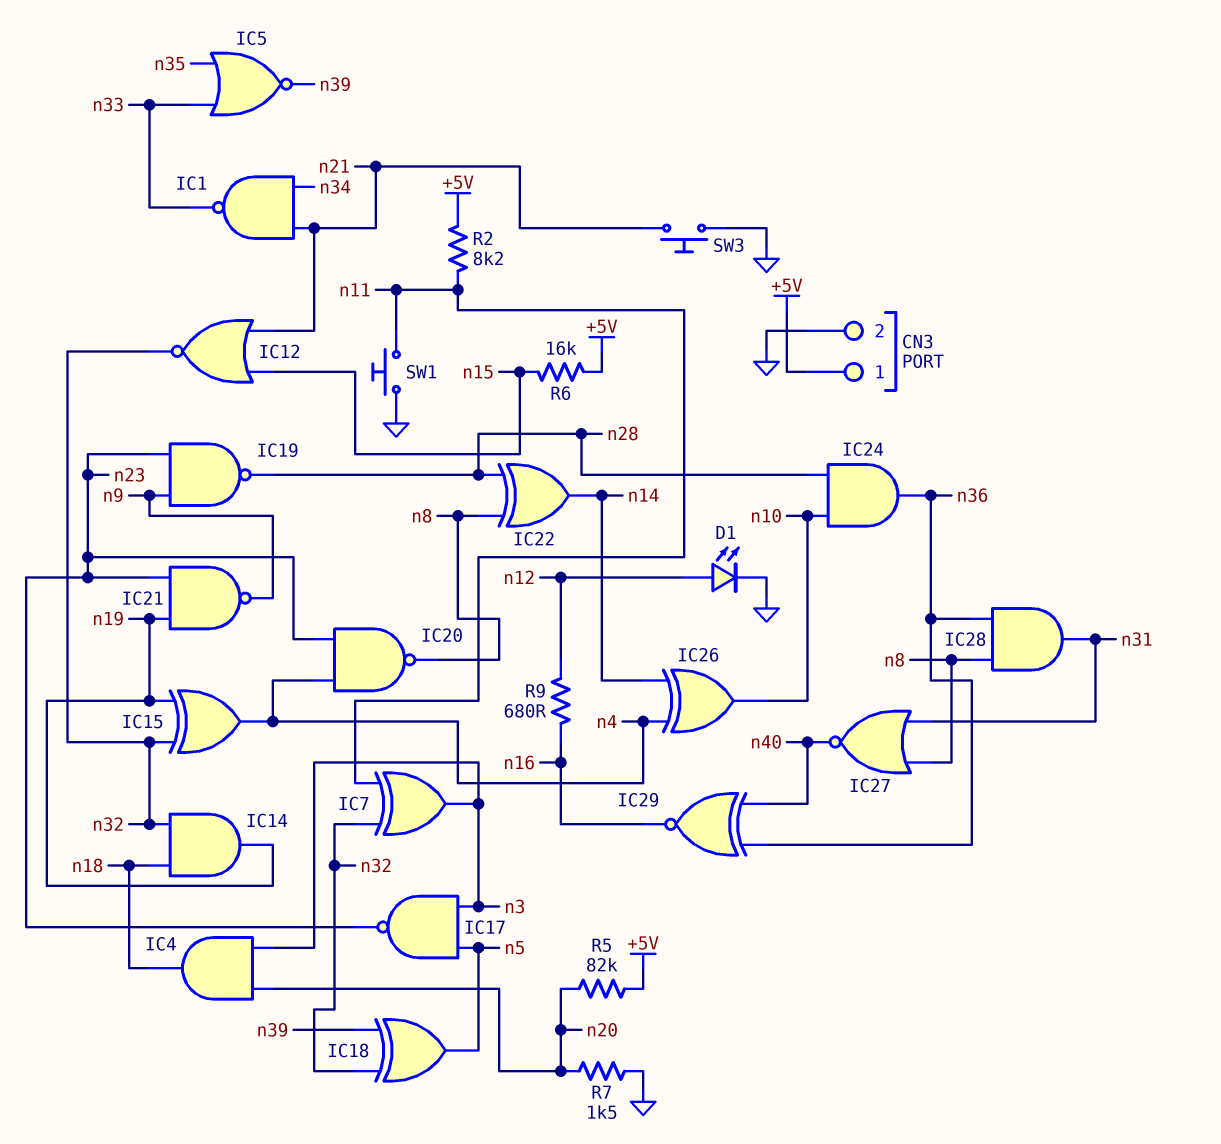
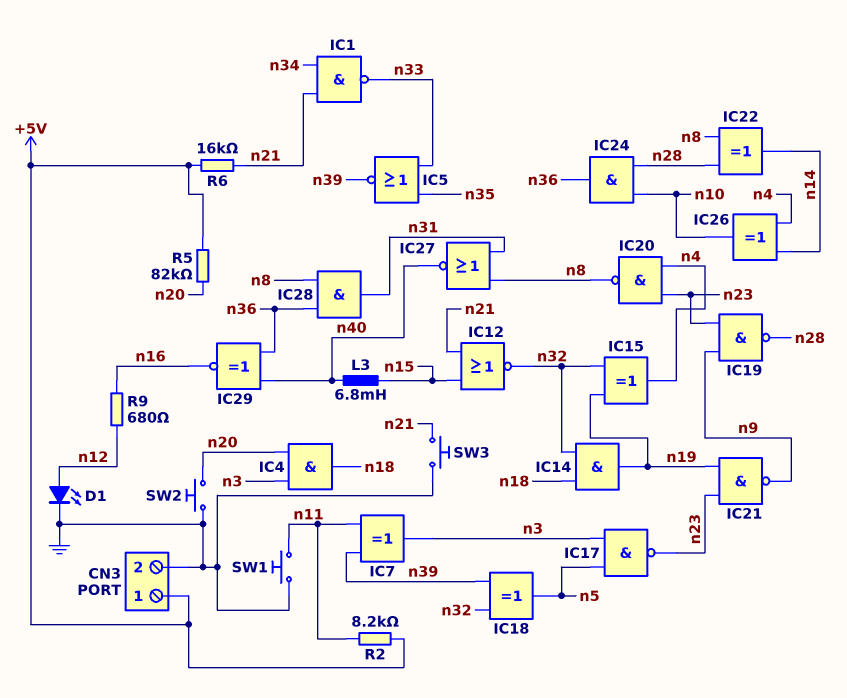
IC7: XOR (in n11, in n32, out n3) -> XOR (in n11, in n39, out n3)
L3: none -> 6.8mH (n15, n40)
R6: 16k (+5V, n15) -> 16k (+5V, n21)
R7: 1.5k (GND, n20) -> none
SW2: none -> button (GND, n20)

